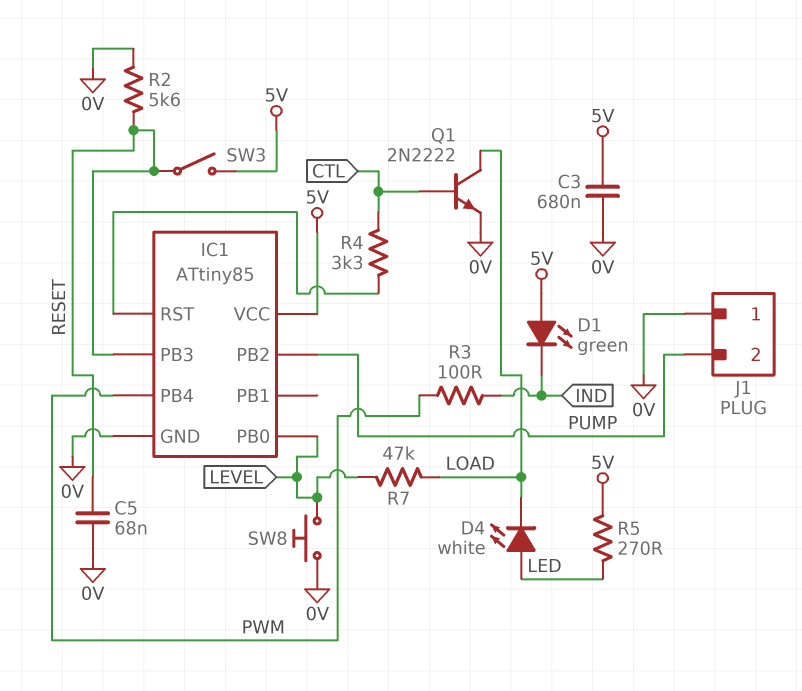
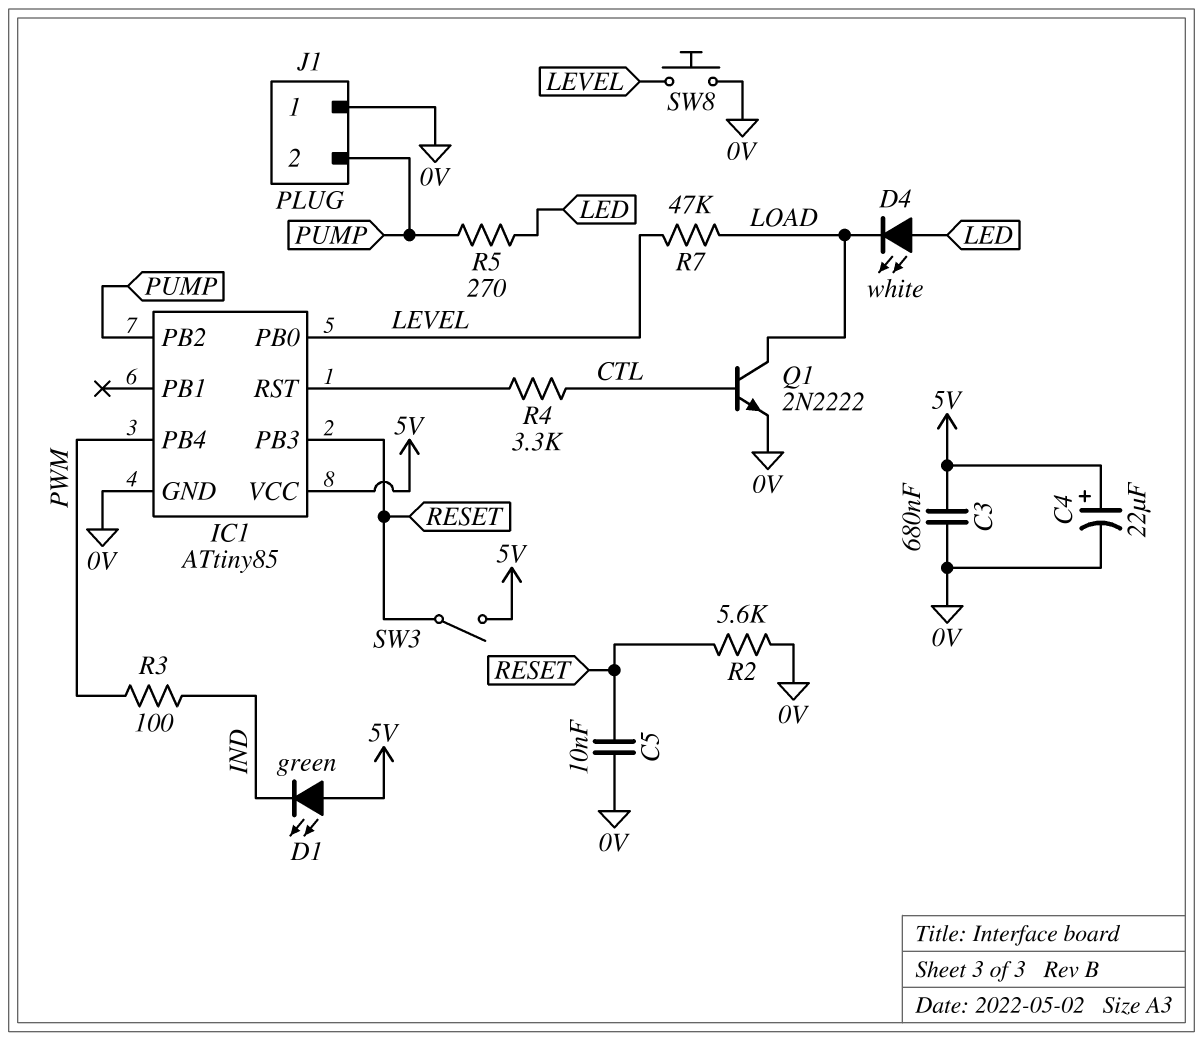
C4: none -> 22uF (plus 5V, minus 0V)
C5: 68nF (0V, RESET) -> 10nF (0V, RESET)
R5: 270 (5V, LED) -> 270 (LED, PUMP)

